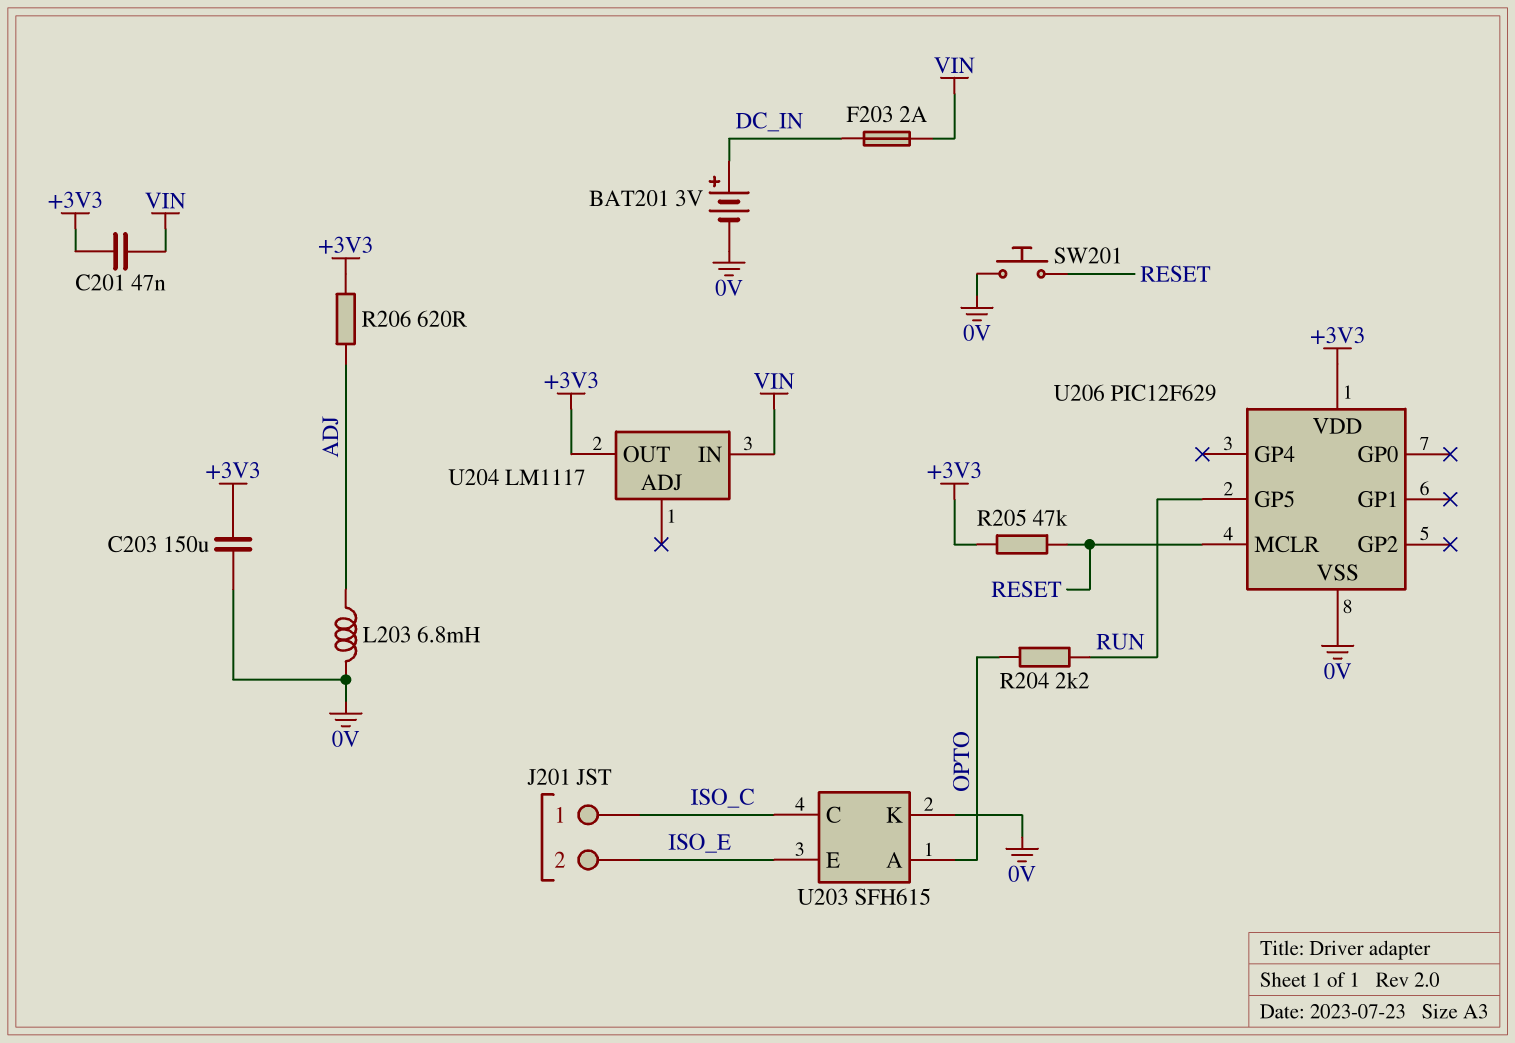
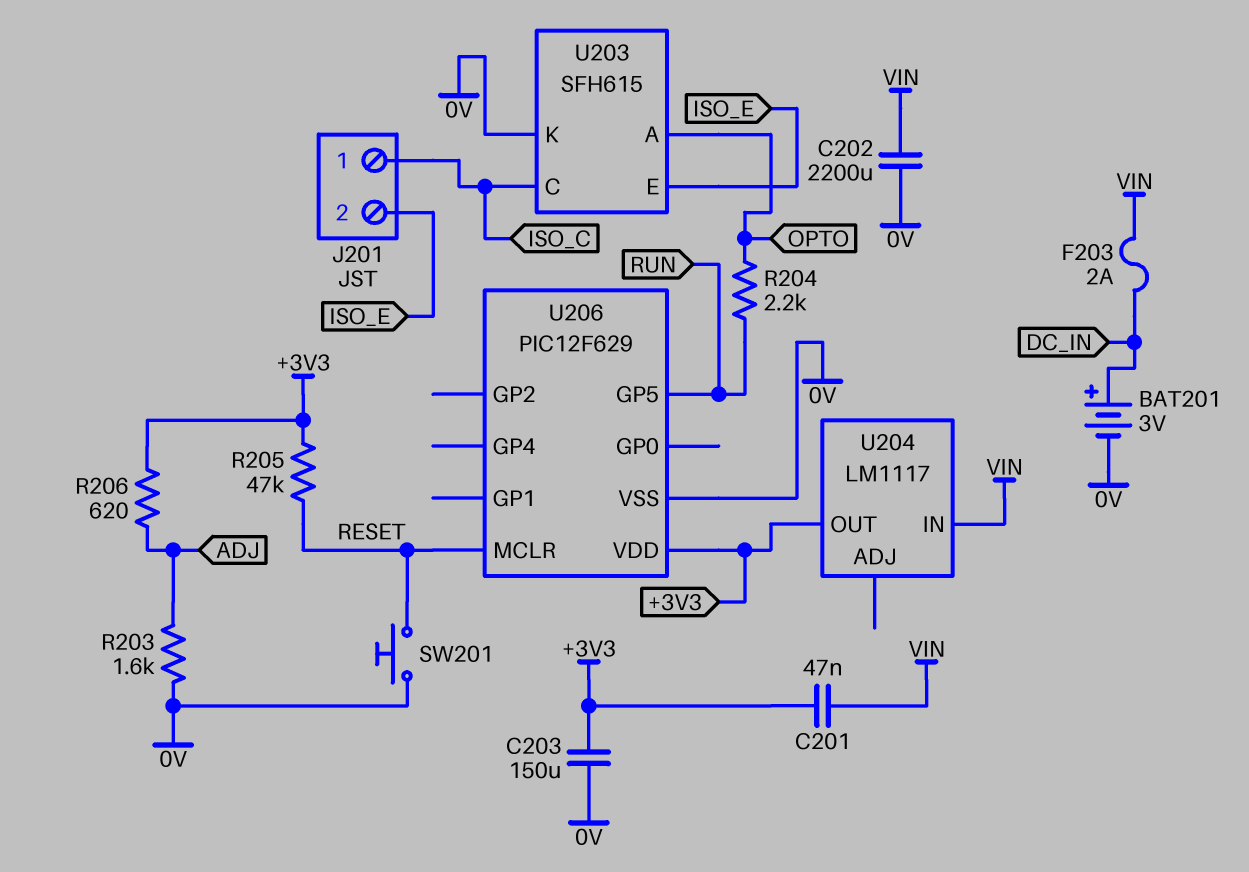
C202: none -> 2200uF (0V, VIN)
L203: 6.8mH (0V, ADJ) -> none
R203: none -> 1.6k (0V, ADJ)

